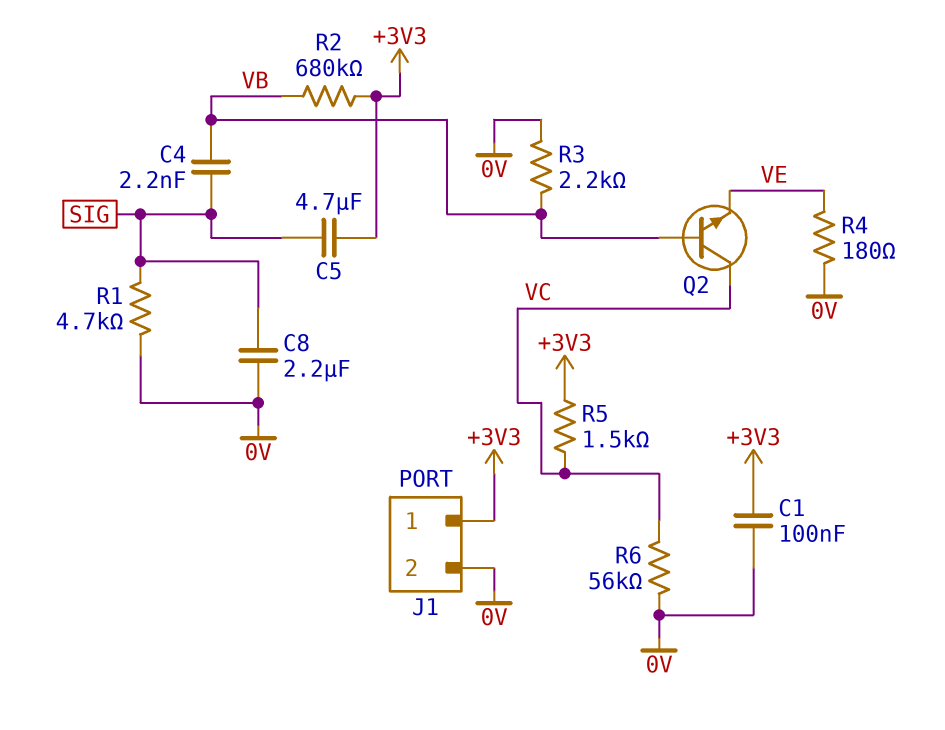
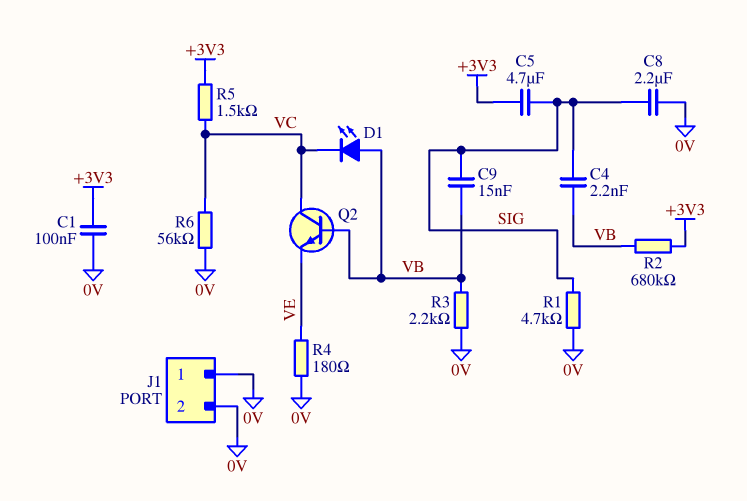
C9: none -> 15nF (SIG, VB)
D1: none -> LED (A VB, K VC)
J1 pin 1: +3V3 -> 0V

